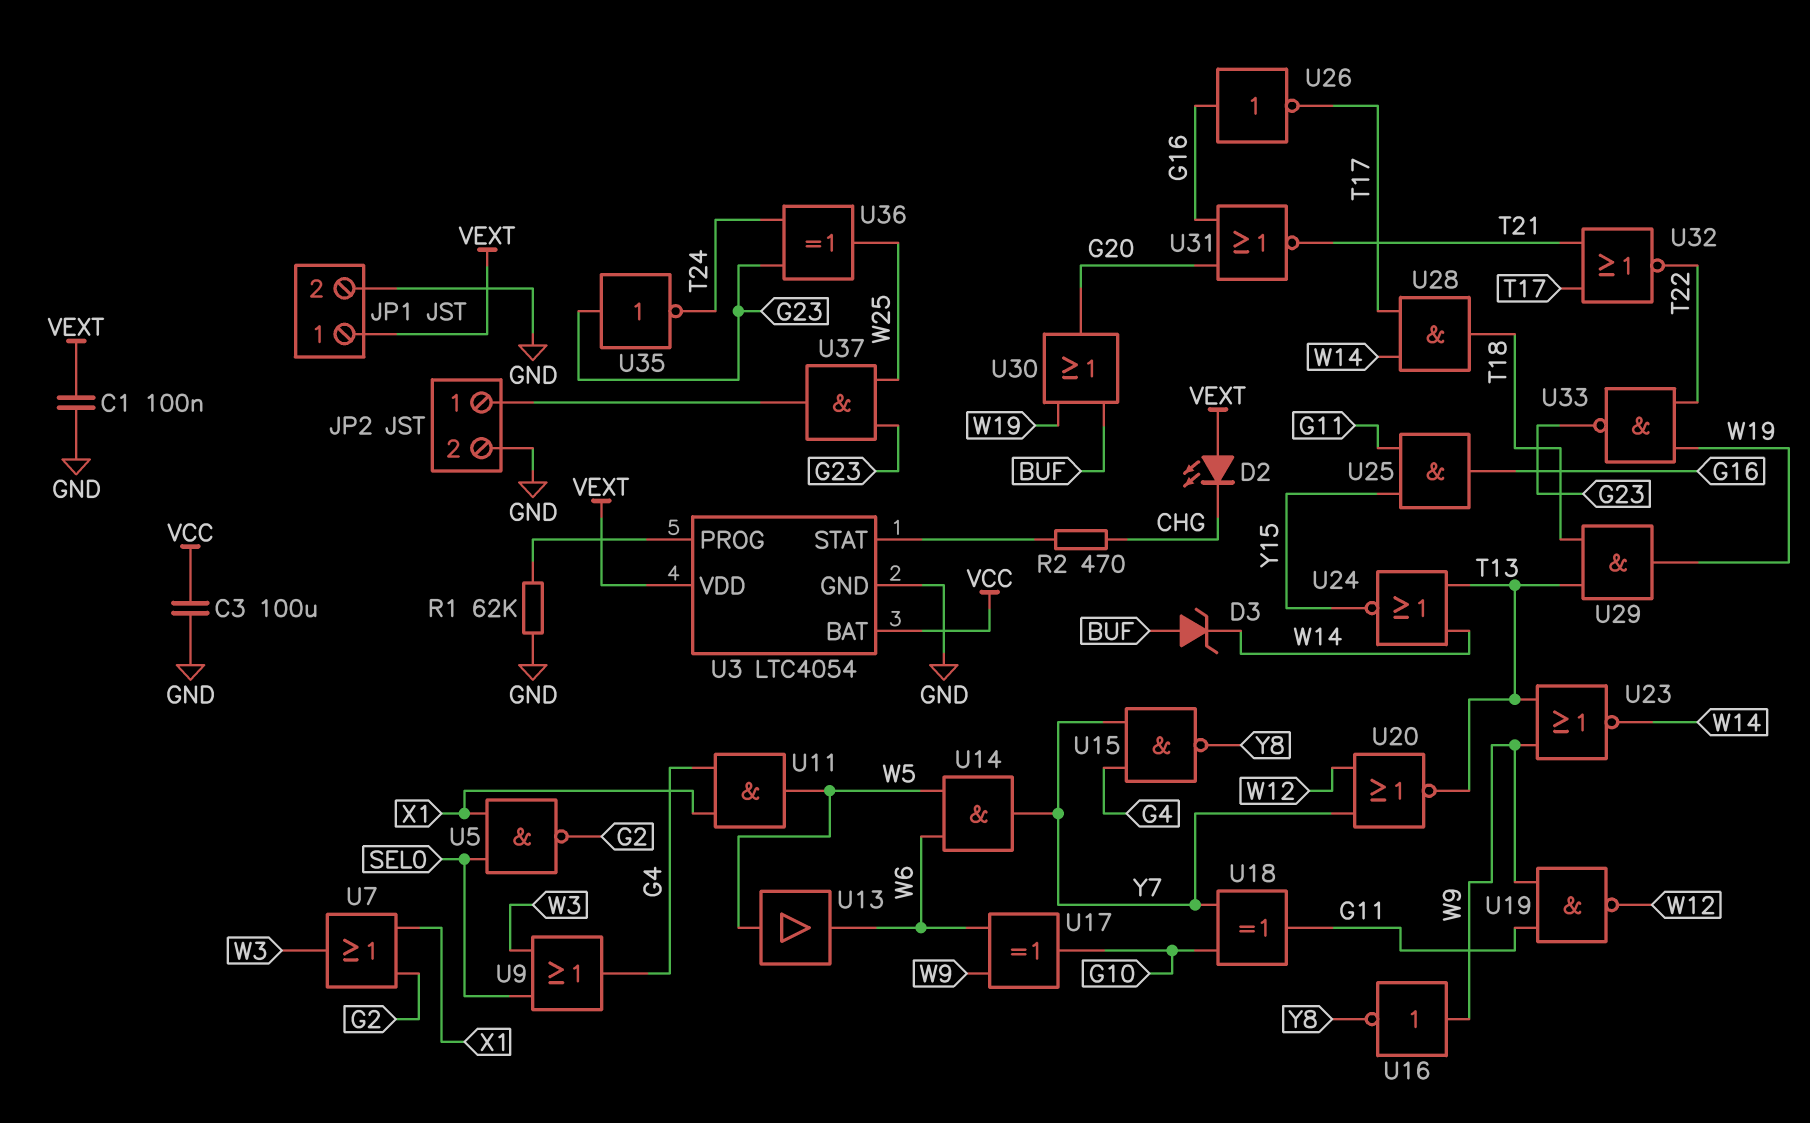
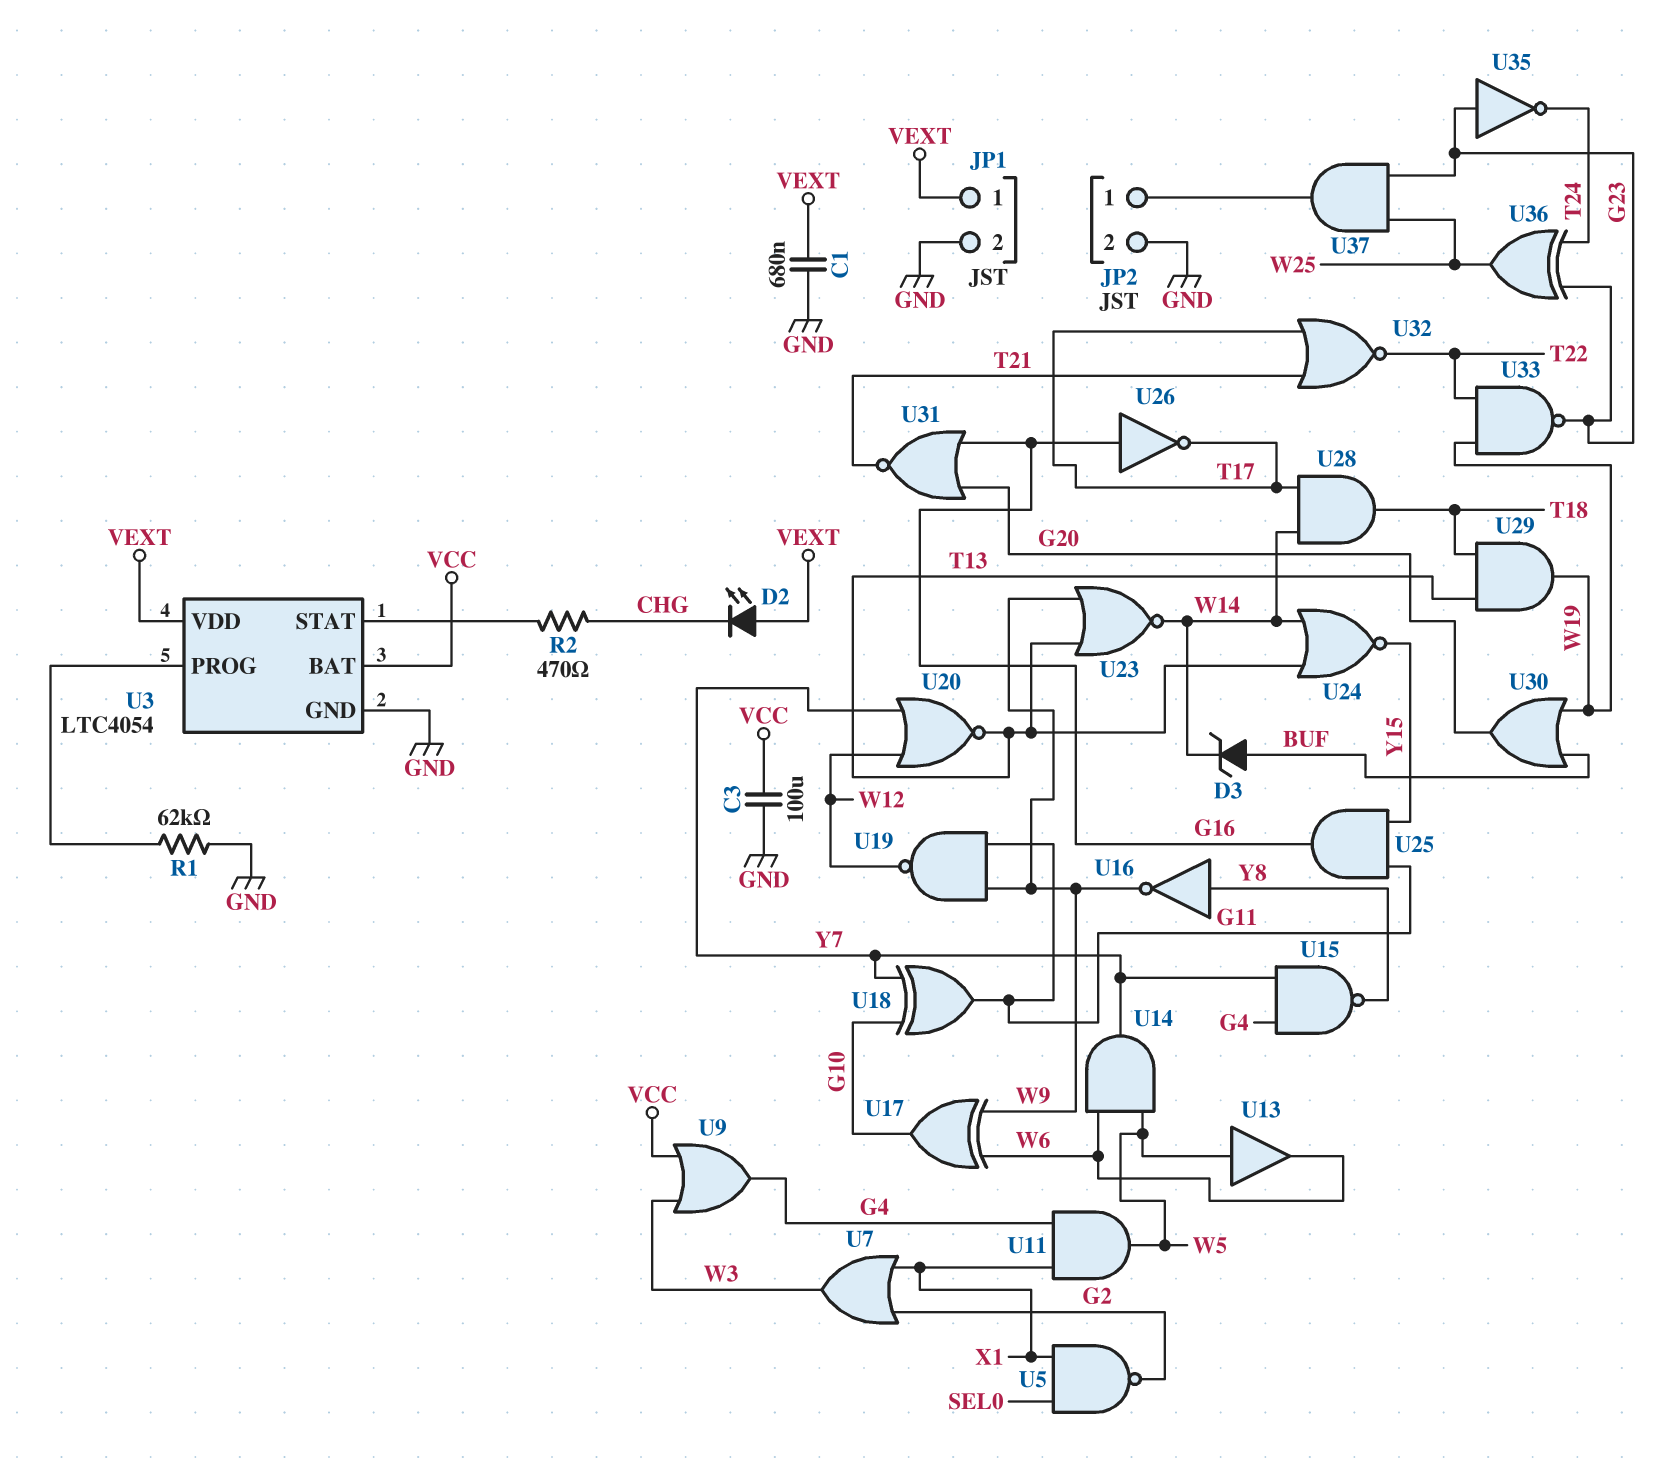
C1: 100nF (GND, VEXT) -> 680nF (GND, VEXT)
U9: OR (in SEL0, in W3, out G4) -> OR (in VCC, in W3, out G4)
U16: NOT (in W9, out Y8) -> NOT (in Y8, out W9)

